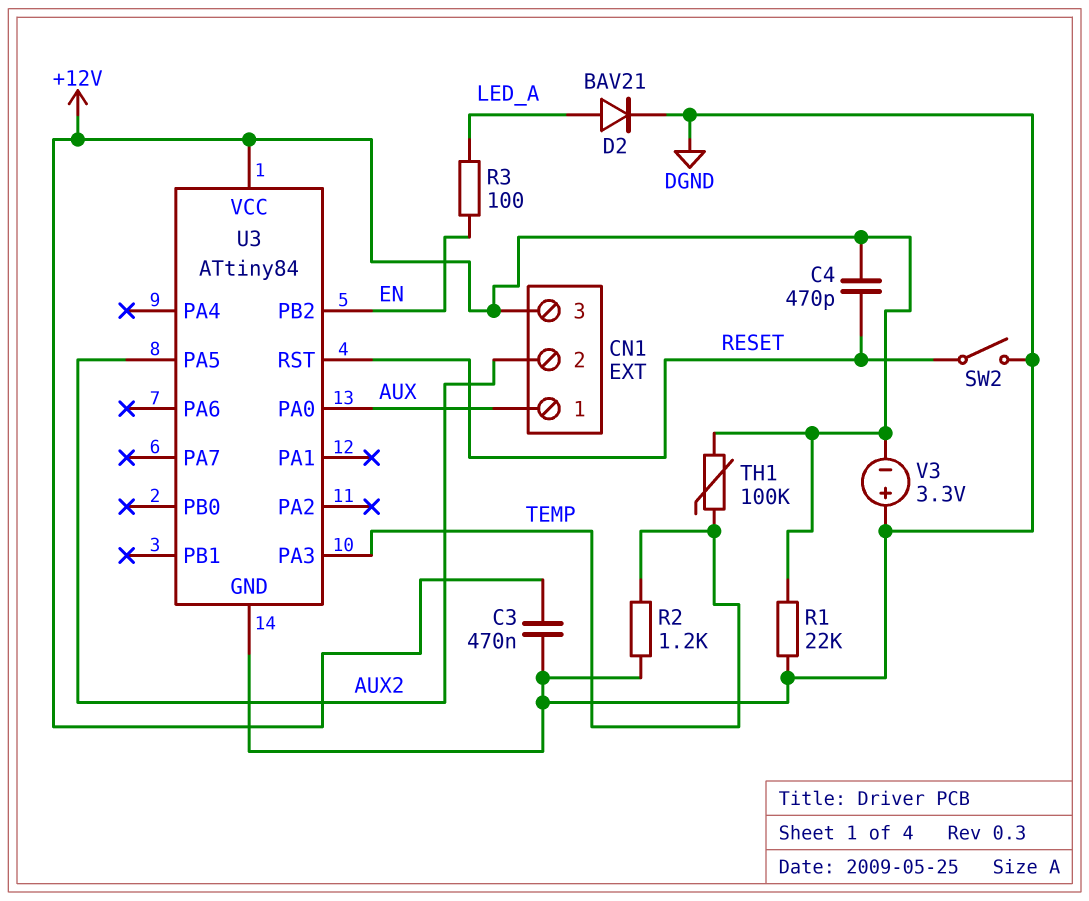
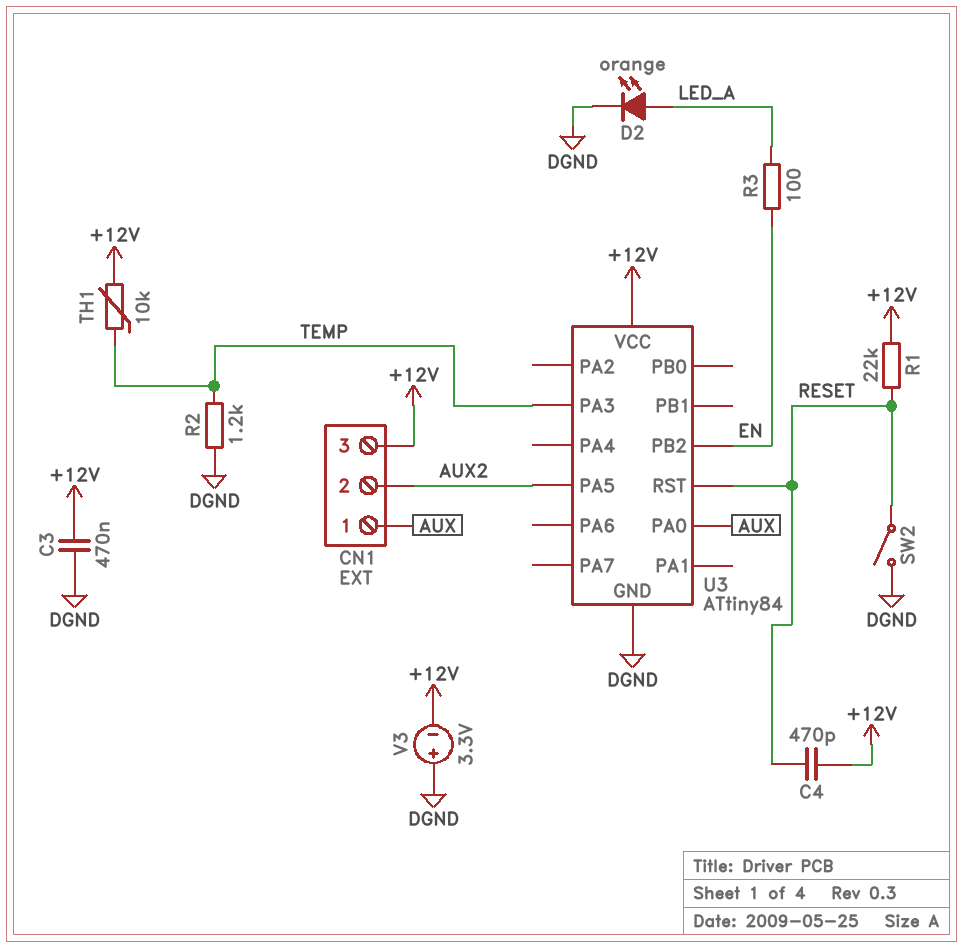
D2: diode BAV21 (A LED_A, K DGND) -> LED orange (A LED_A, K DGND)
R1: 22k (+12V, DGND) -> 22k (+12V, RESET)
TH1: 100k (+12V, TEMP) -> 10k (+12V, TEMP)

